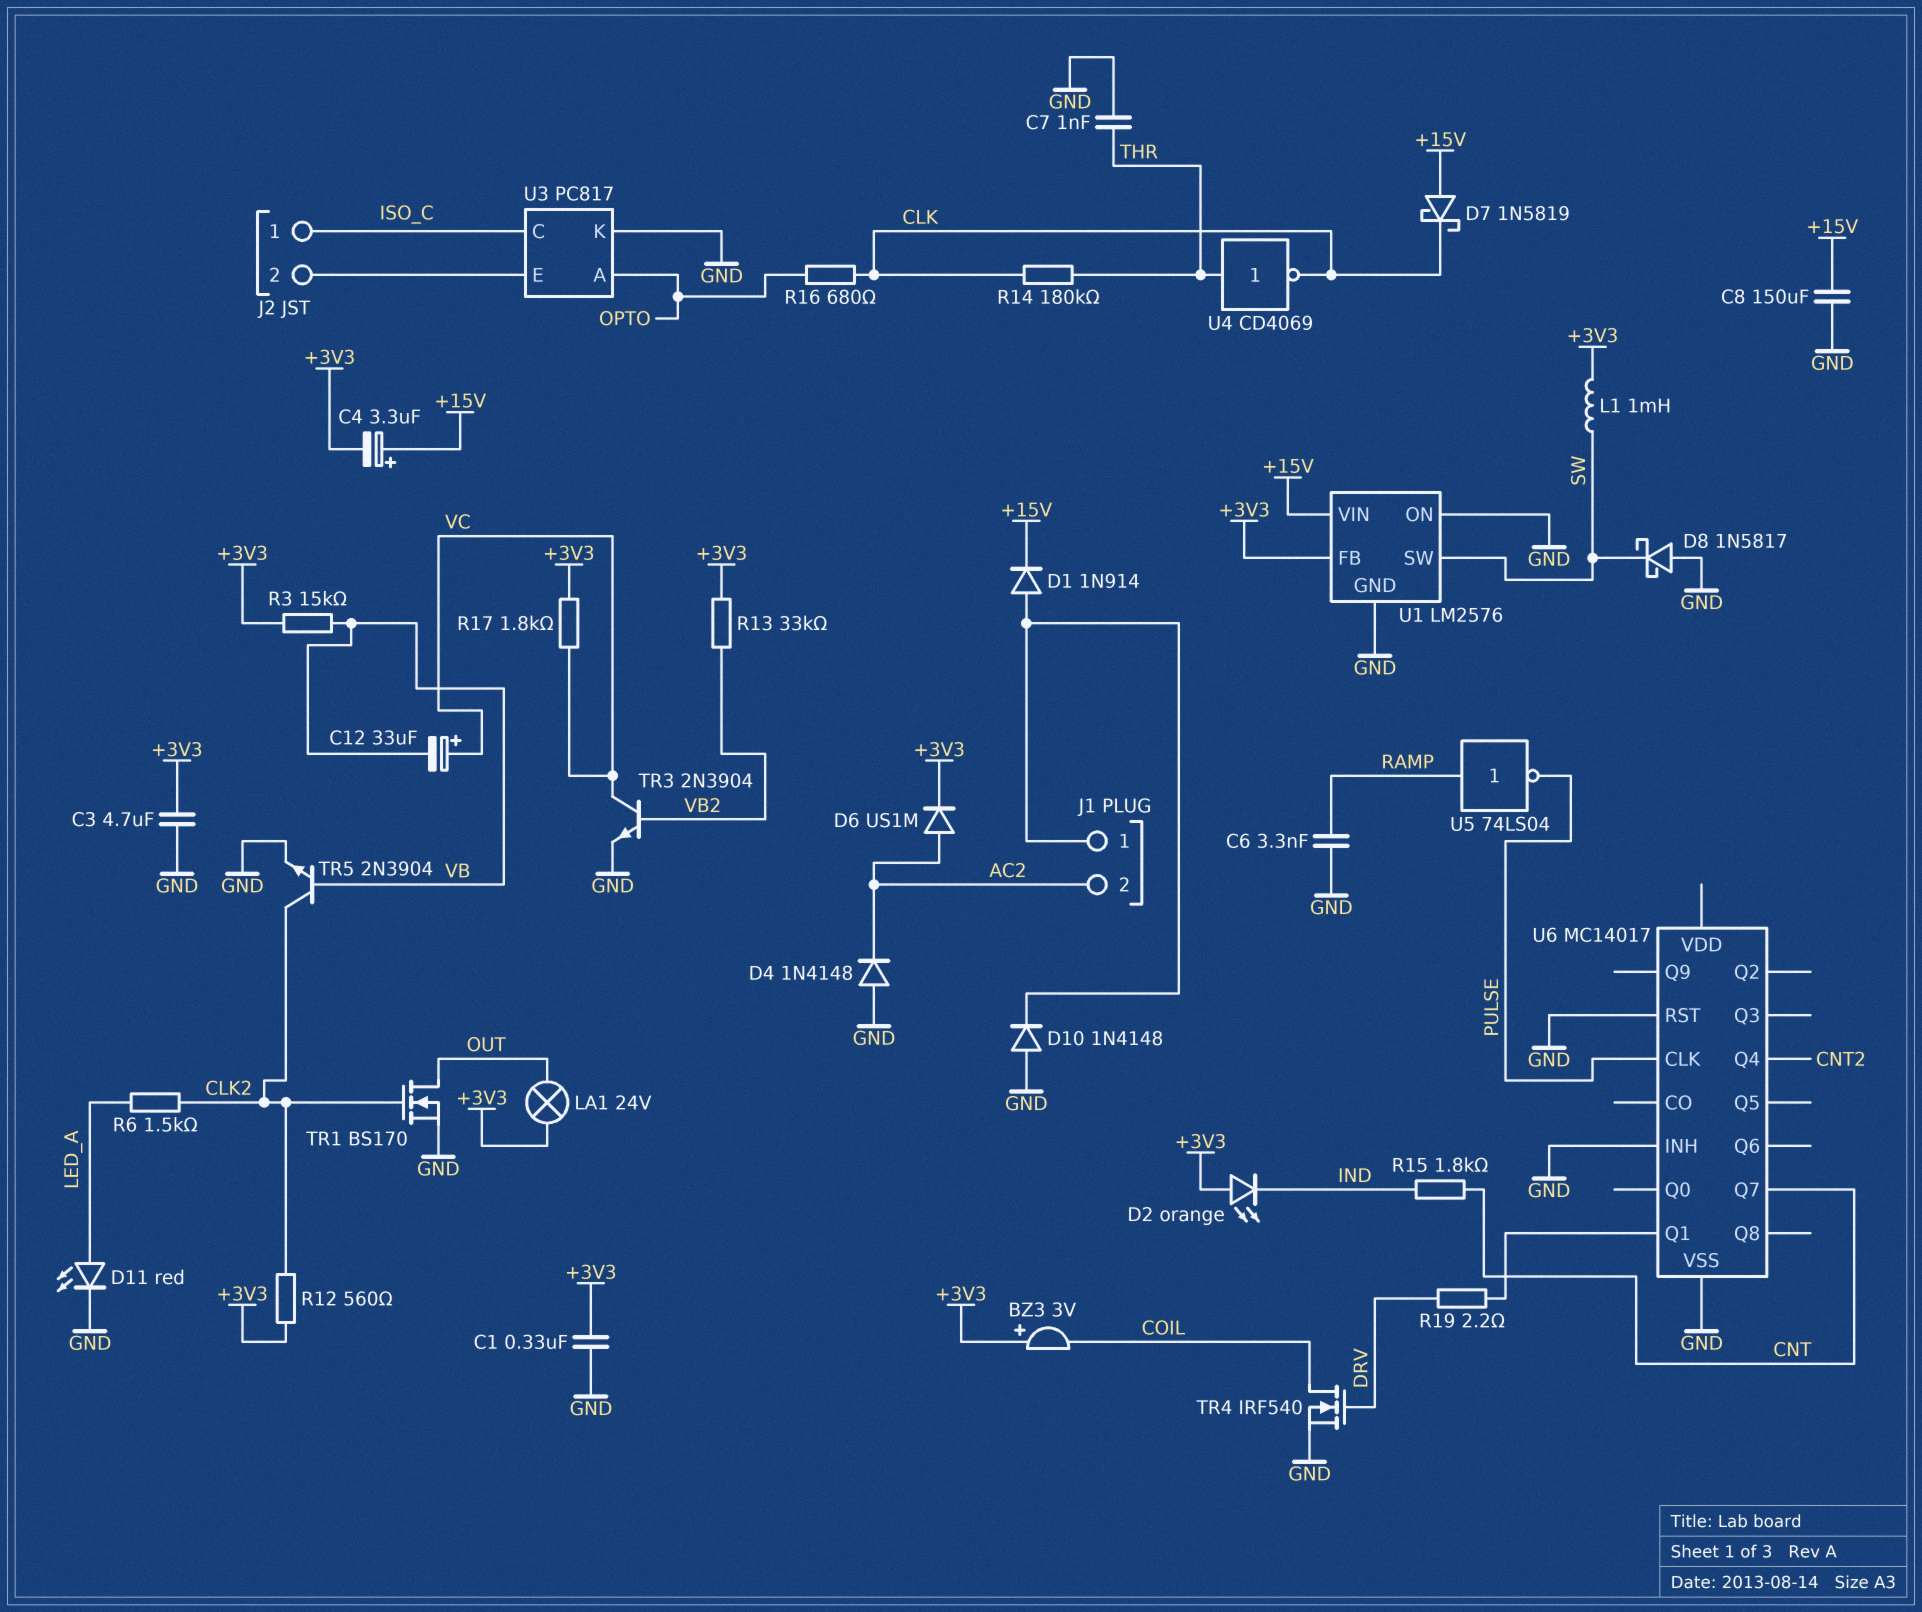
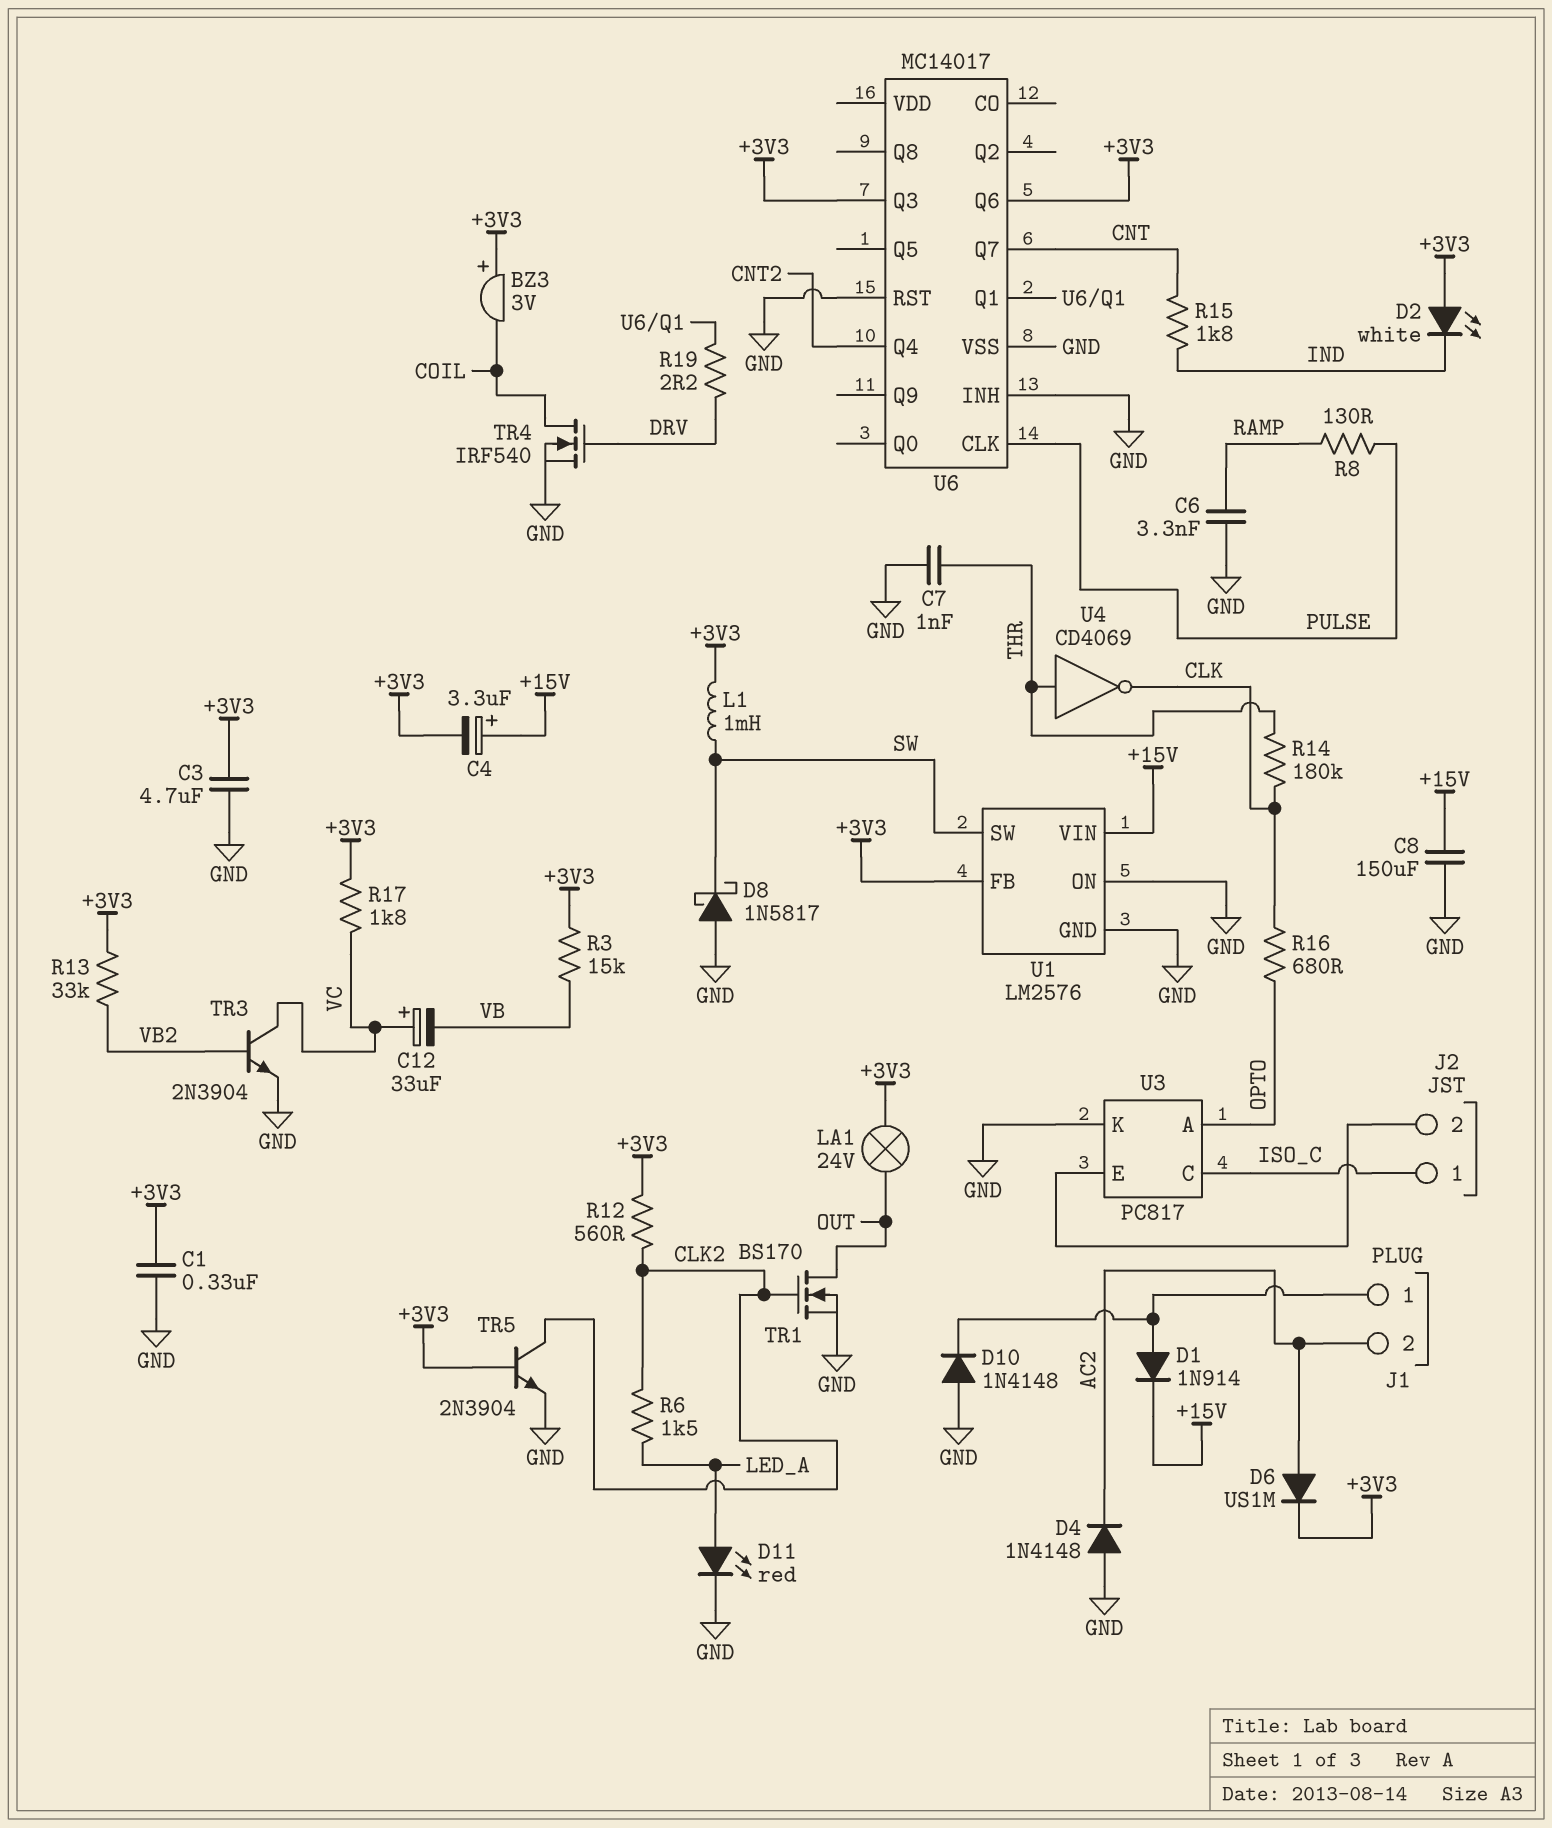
D2: LED orange (A +3V3, K IND) -> LED white (A +3V3, K IND)
D7: schottky 1N5819 (A +15V, K CLK) -> none
R8: none -> 130 (PULSE, RAMP)
TR5: NPN 2N3904 (B VB, C CLK2, E GND) -> NPN 2N3904 (B +3V3, C CLK2, E GND)
U5: NOT 74LS04 (in RAMP, out PULSE) -> none
U6 pin Q3: none -> +3V3
U6 pin Q6: none -> +3V3

